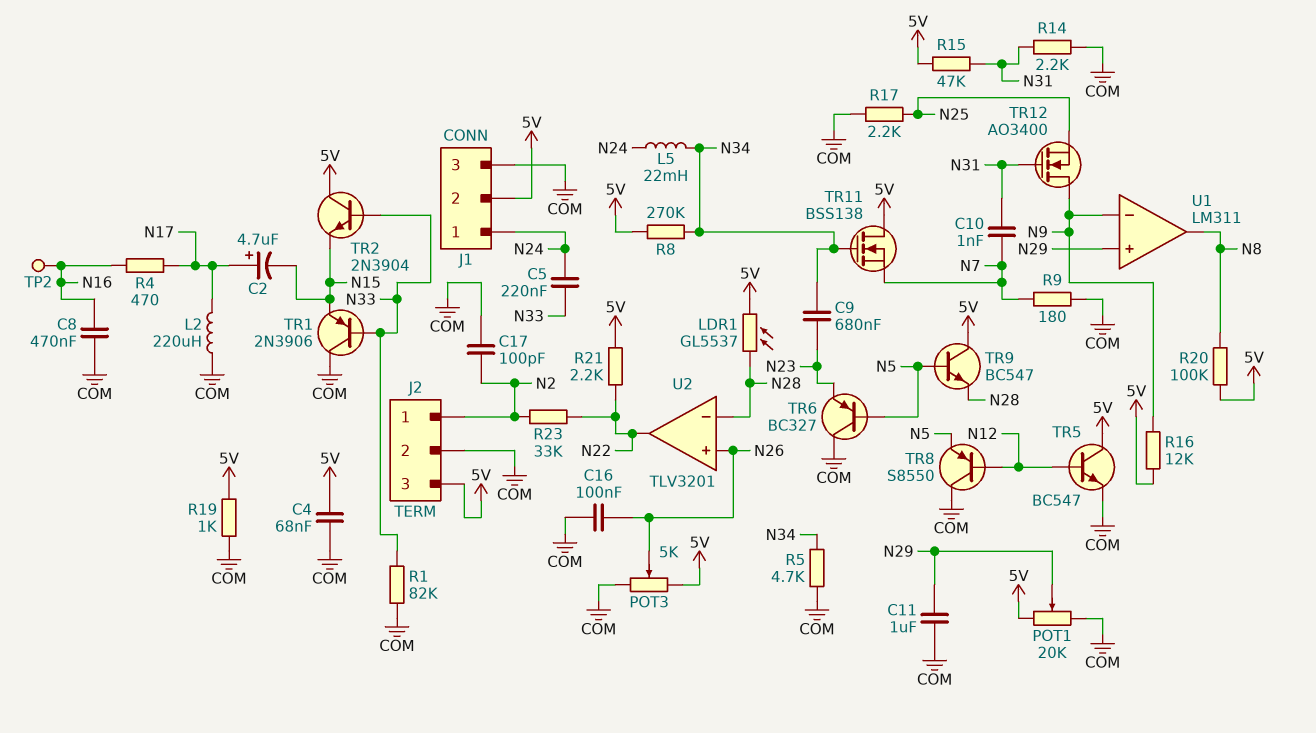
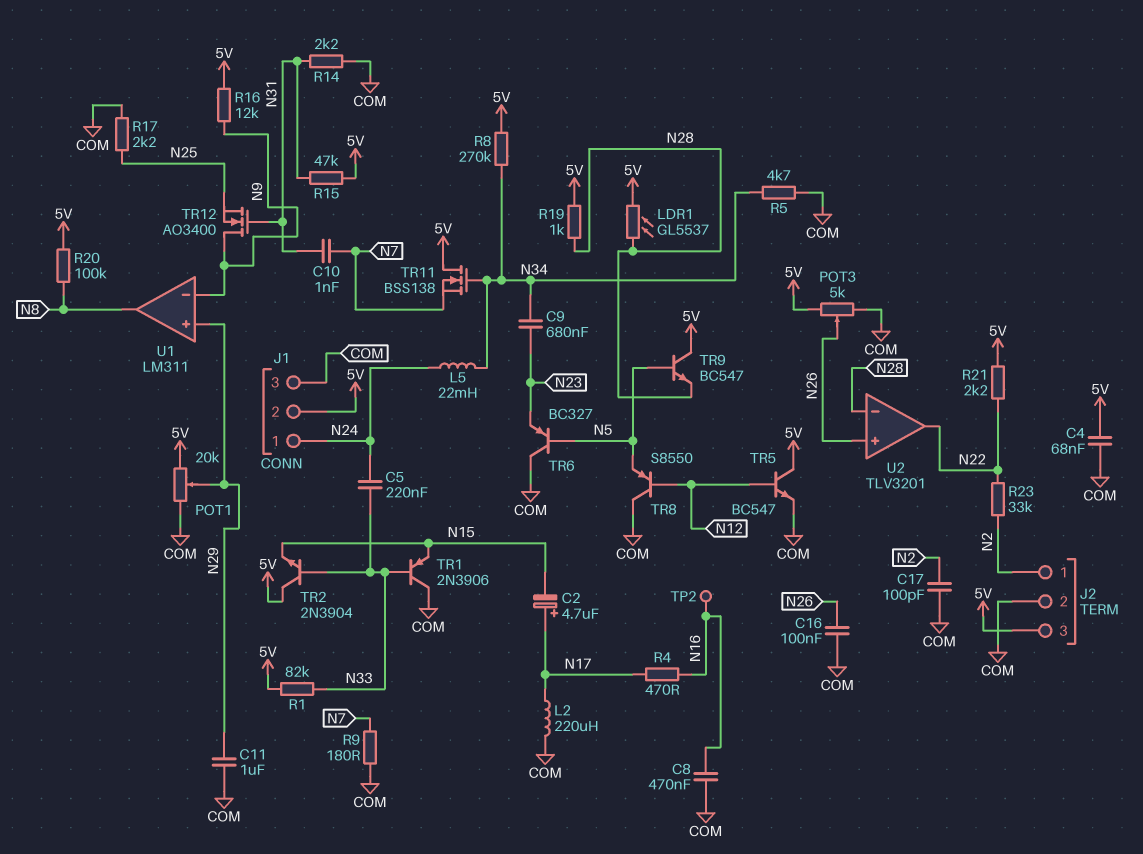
R1: 82k (COM, N33) -> 82k (5V, N33)
R19: 1k (5V, COM) -> 1k (5V, N28)

